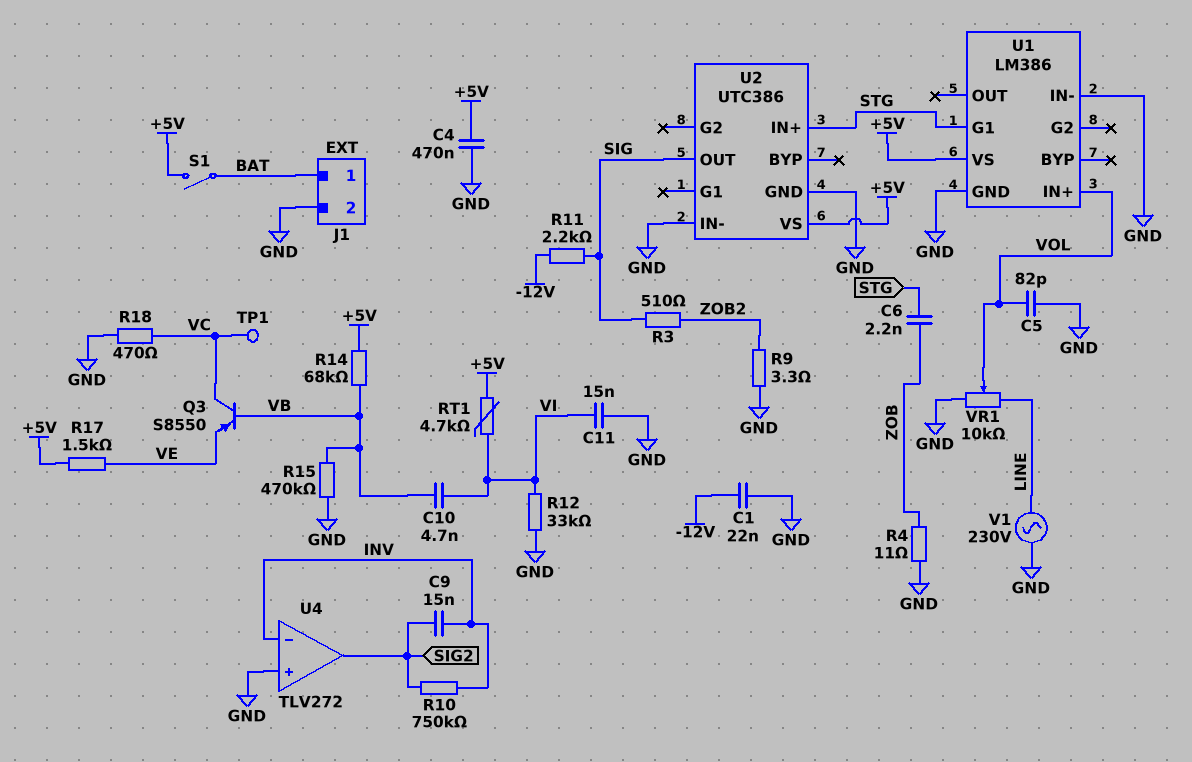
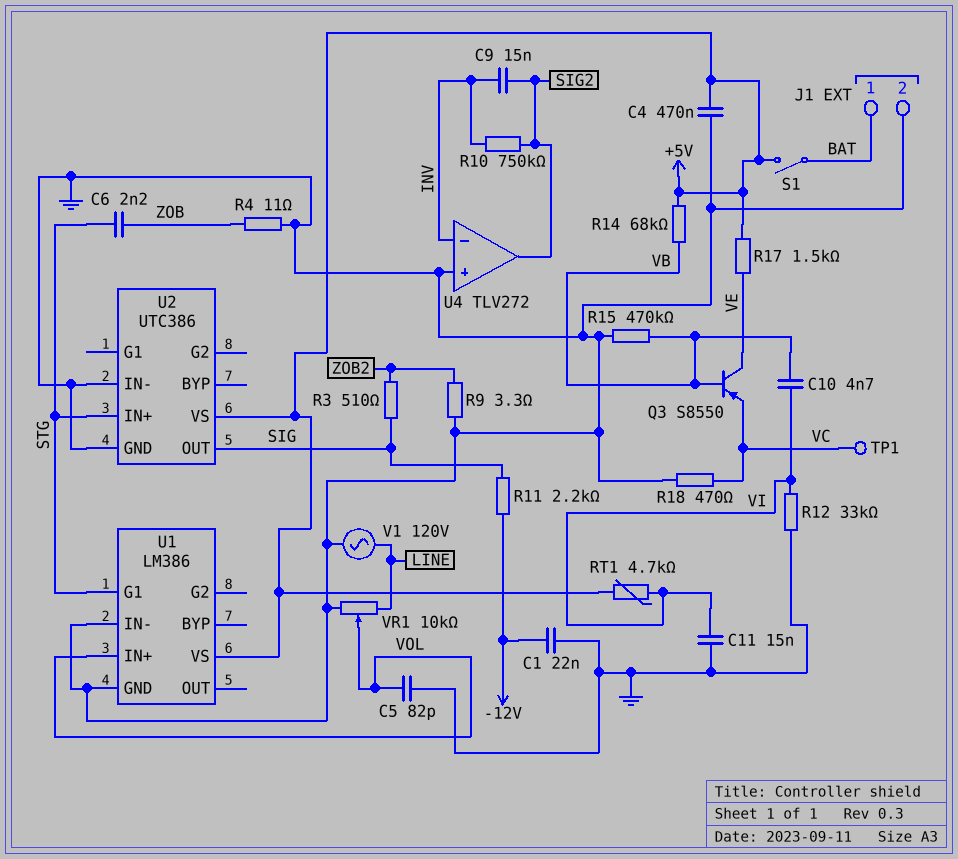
Q3: PNP S8550 (B VB, C VC, E VE) -> PNP S8550 (B VB, C VE, E VC)
V1: AC 230V (GND, LINE) -> AC 120V (GND, LINE)

